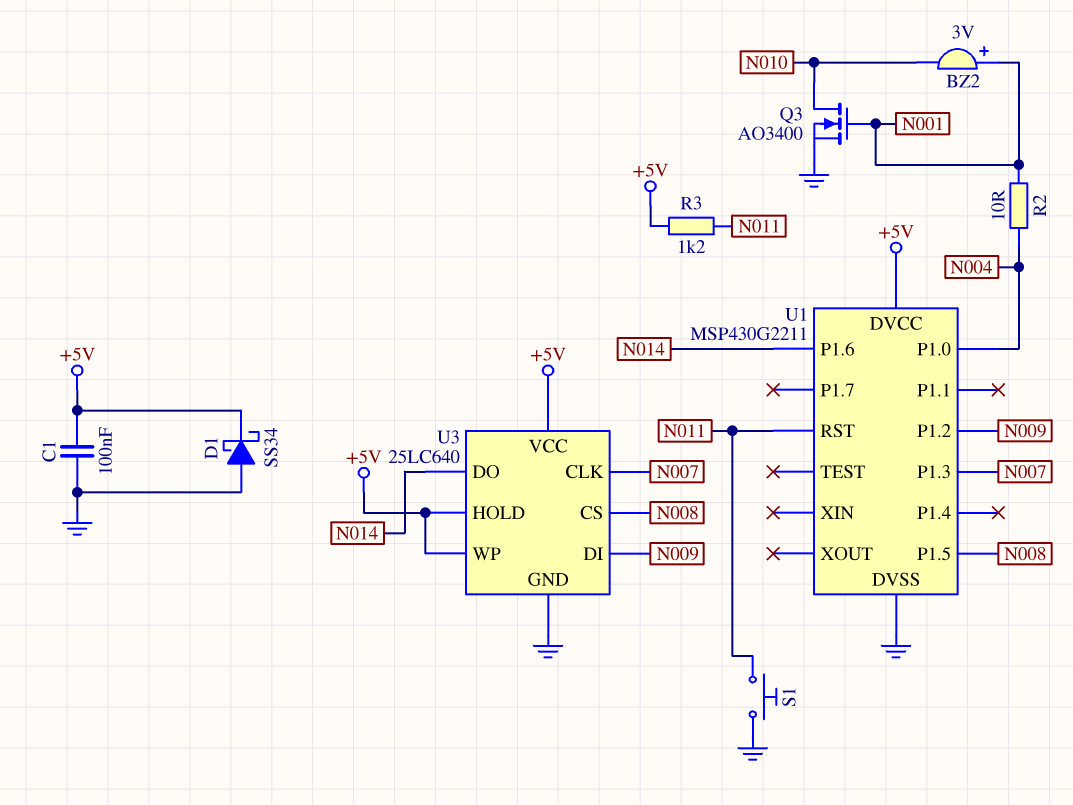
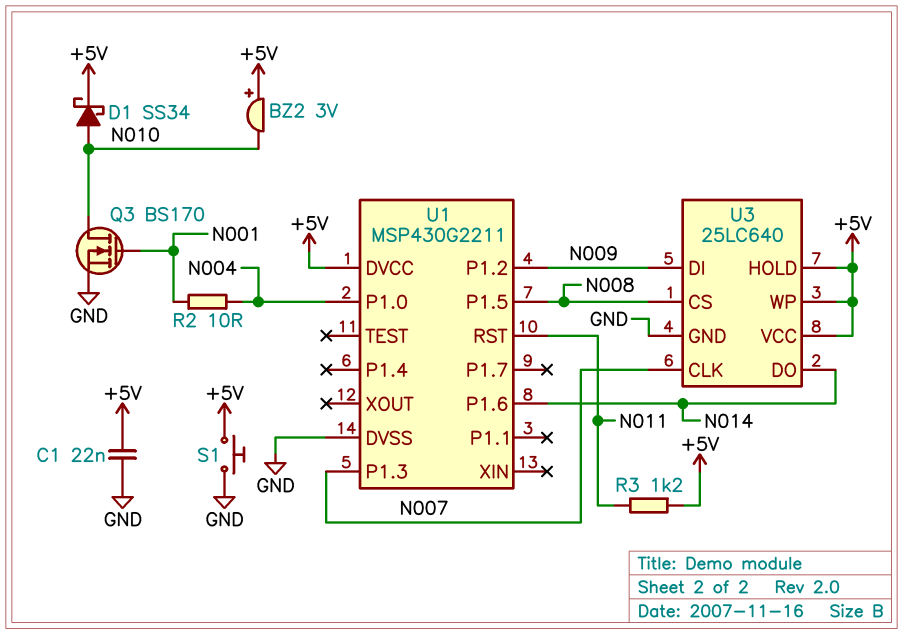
BZ2: buzzer 3V (plus N001, minus N010) -> buzzer 3V (plus +5V, minus N010)
C1: 100nF (+5V, GND) -> 22nF (+5V, GND)
D1: schottky SS34 (A GND, K +5V) -> schottky SS34 (A N010, K +5V)
Q3: NMOS AO3400 (G N001, D N010, S GND) -> NMOS BS170 (G N001, D N010, S GND)
S1: button (GND, N011) -> button (+5V, GND)

